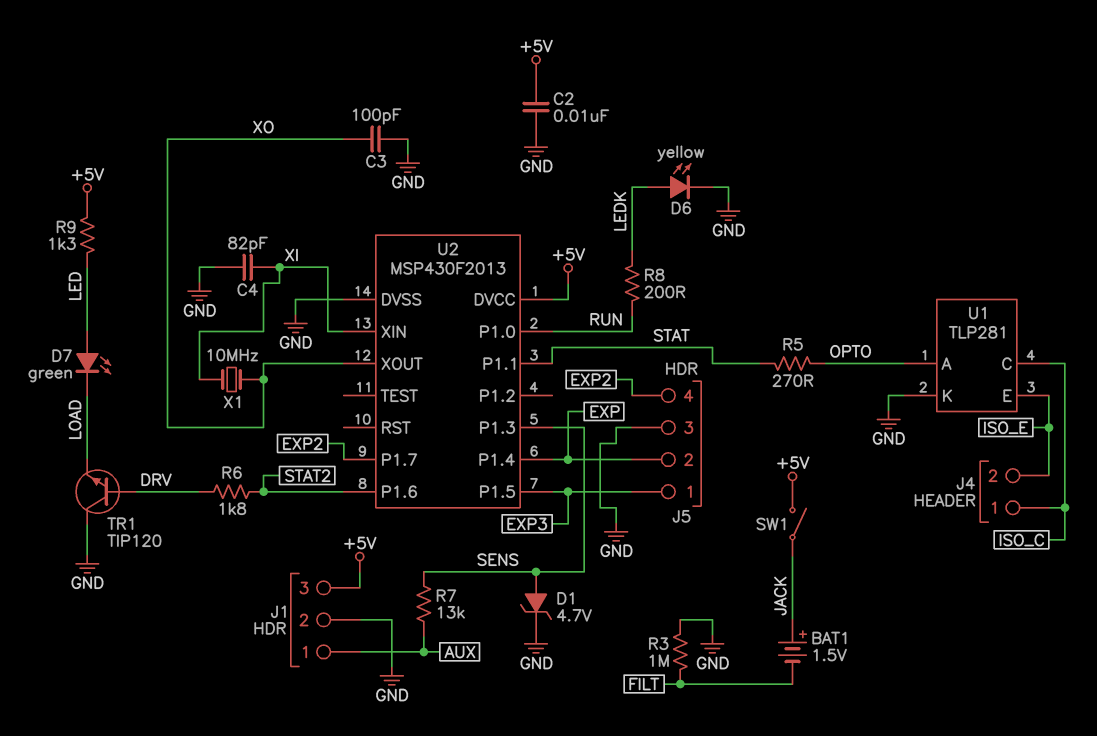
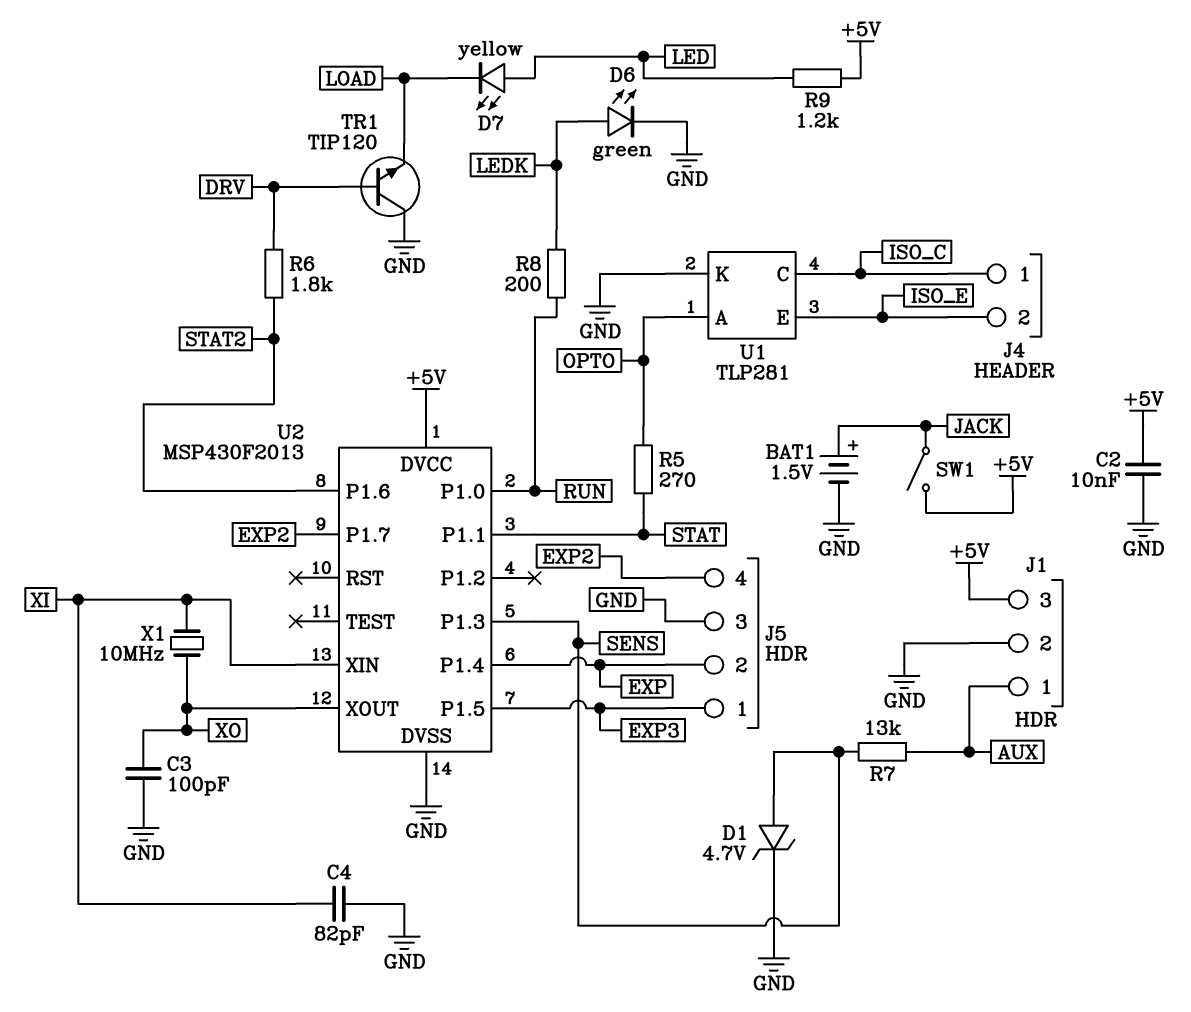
BAT1: 1.5V (plus JACK, minus FILT) -> 1.5V (plus JACK, minus GND)
D6: LED yellow (A LEDK, K GND) -> LED green (A LEDK, K GND)
D7: LED green (A LED, K LOAD) -> LED yellow (A LED, K LOAD)
R3: 1M (FILT, GND) -> none
R9: 1.3k (+5V, LED) -> 1.2k (+5V, LED)

